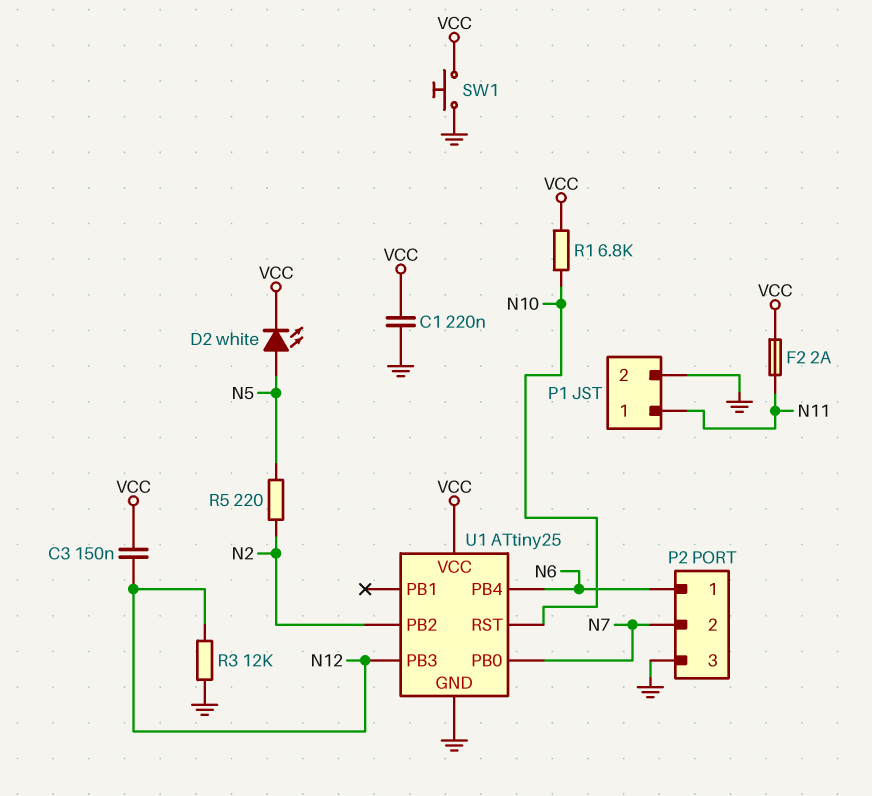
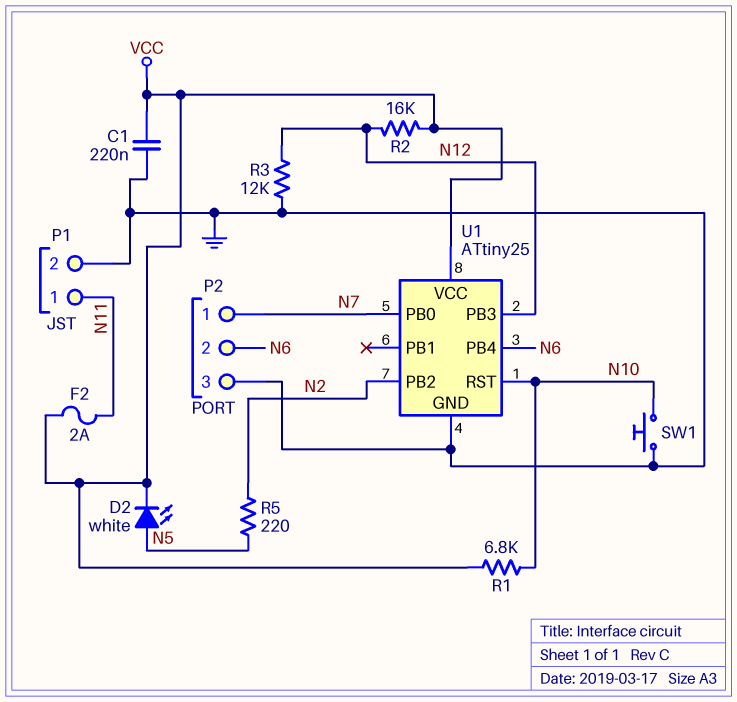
C3: 150nF (N12, VCC) -> none
P2 pin 1: N6 -> N7
P2 pin 2: N7 -> N6
R2: none -> 16k (N12, VCC)
SW1: button (GND, VCC) -> button (GND, N10)

